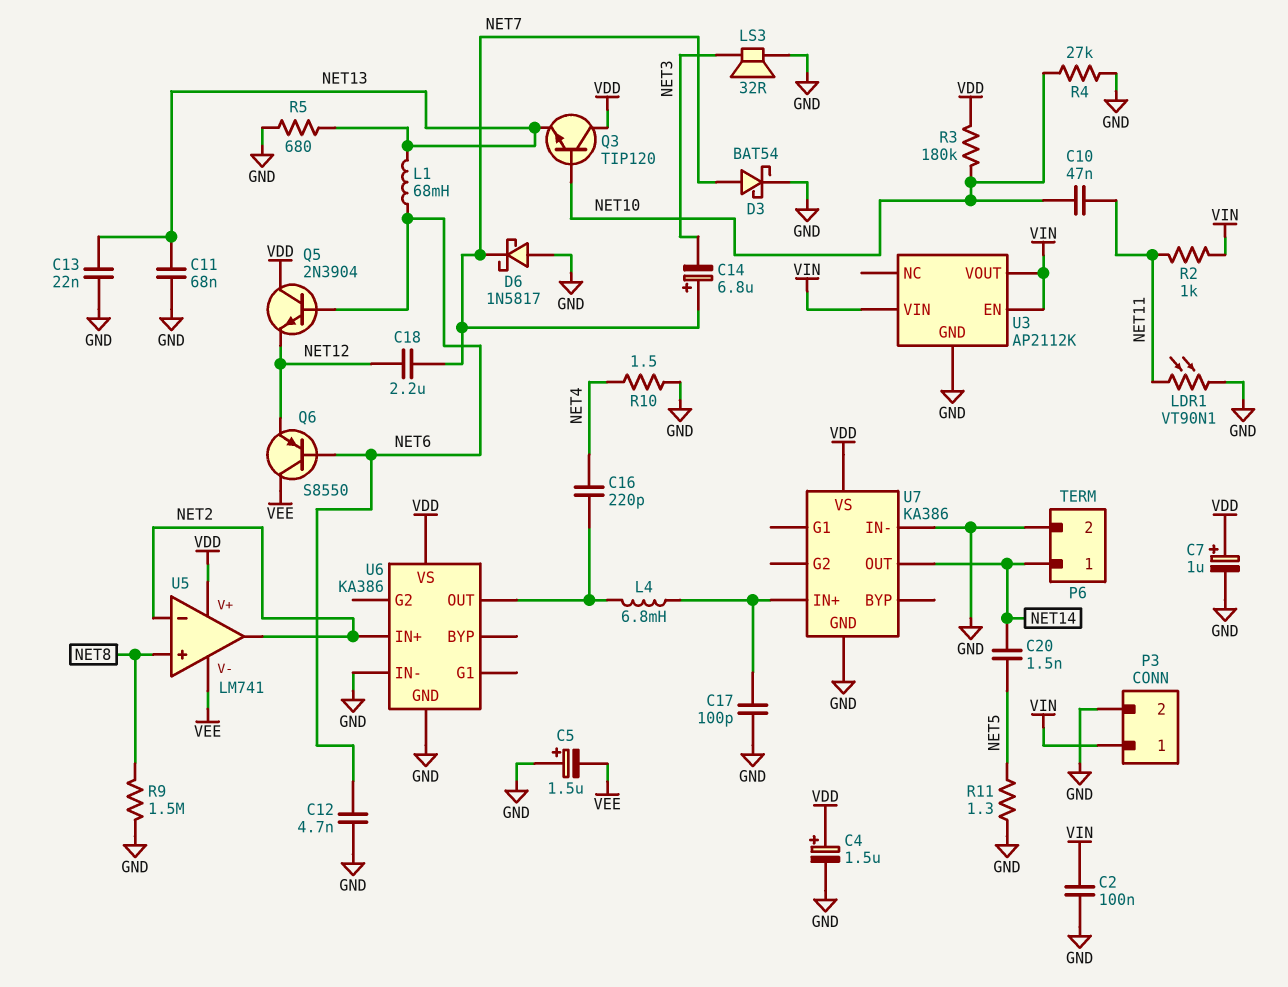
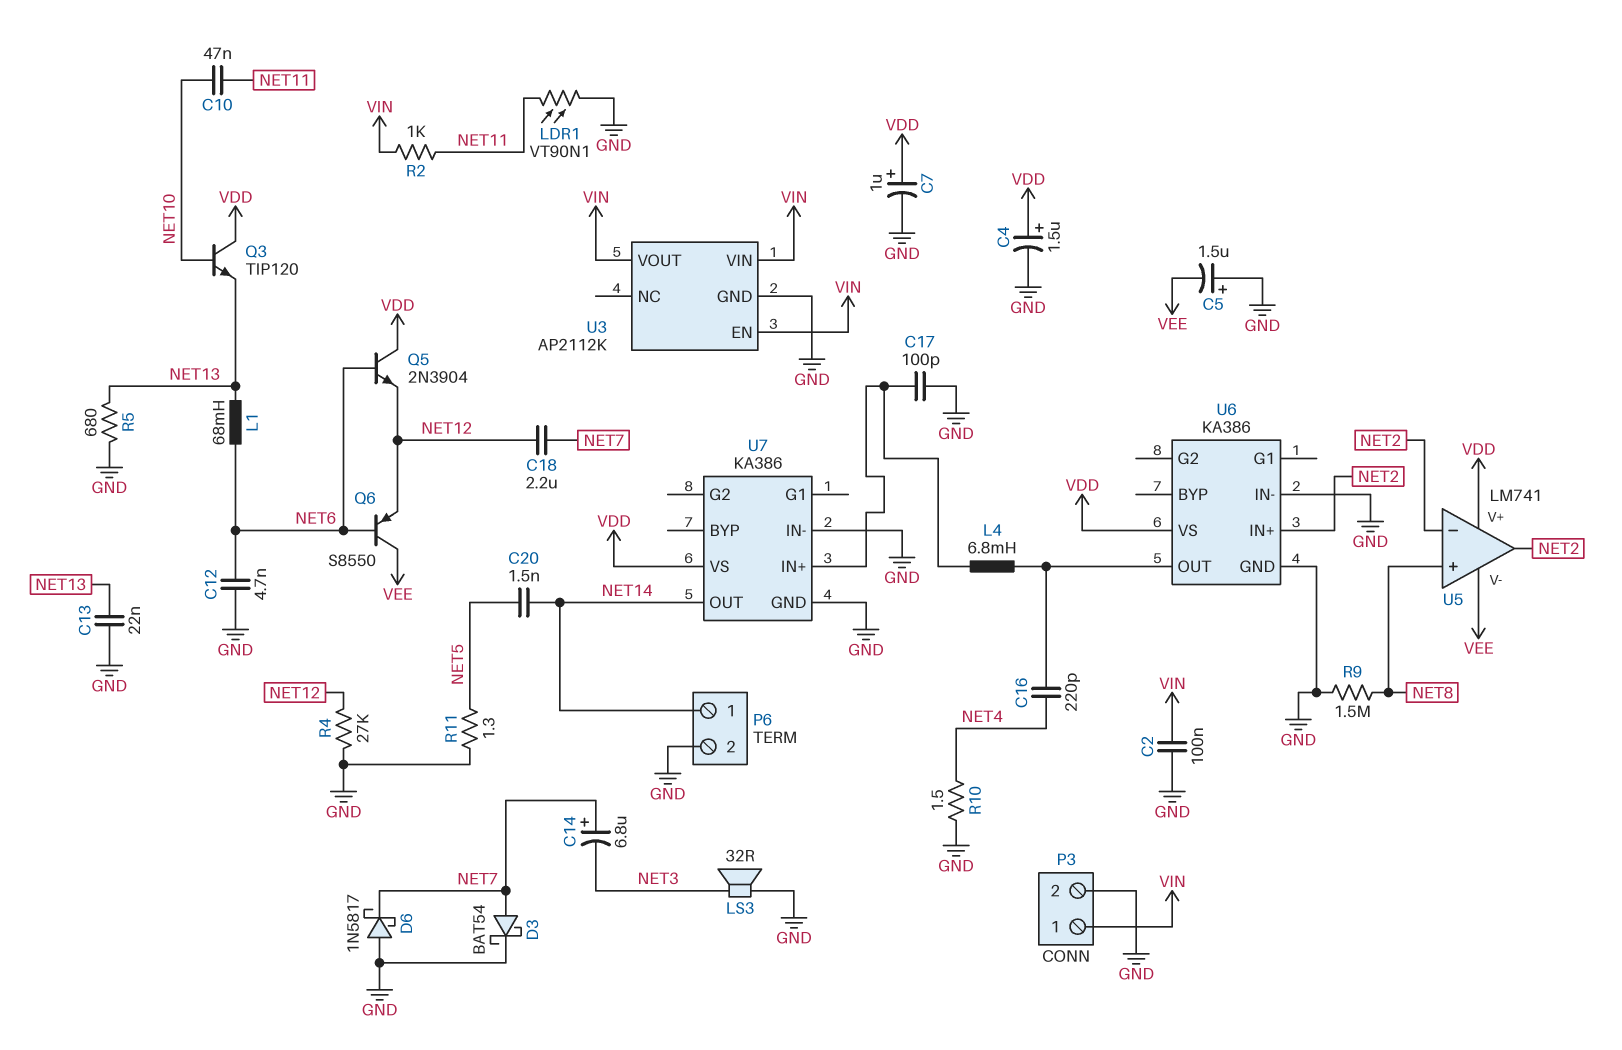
C11: 68nF (GND, NET13) -> none
R3: 180k (NET10, VDD) -> none
R4: 27k (GND, NET10) -> 27k (GND, NET12)

